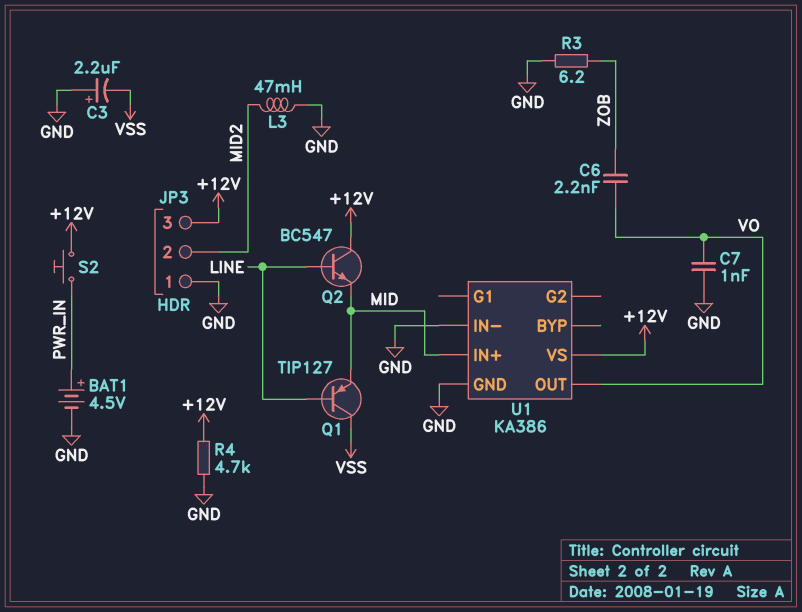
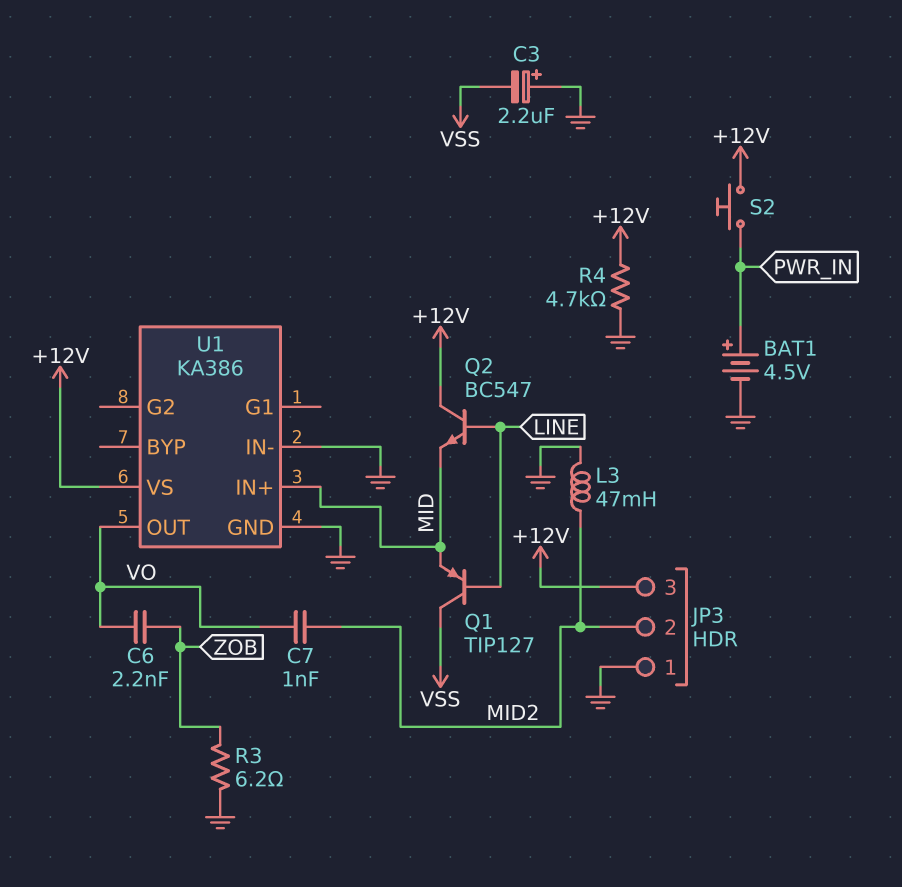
C7: 1nF (GND, VO) -> 1nF (MID2, VO)

